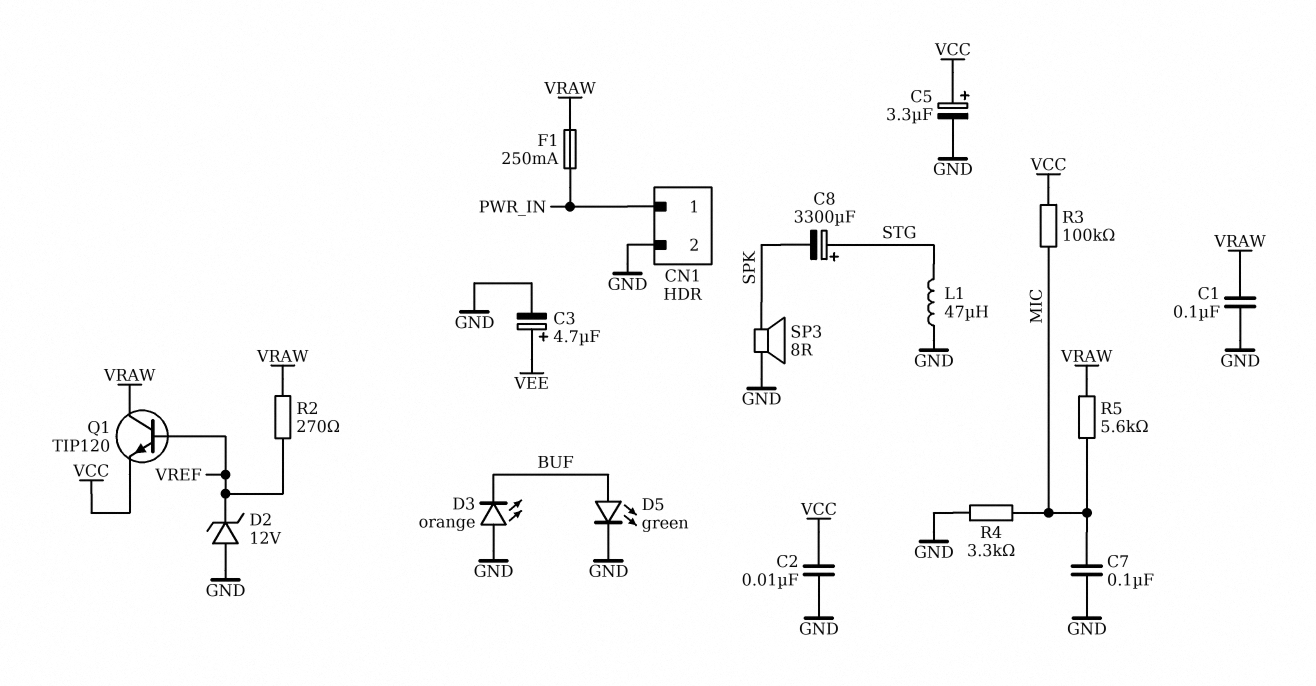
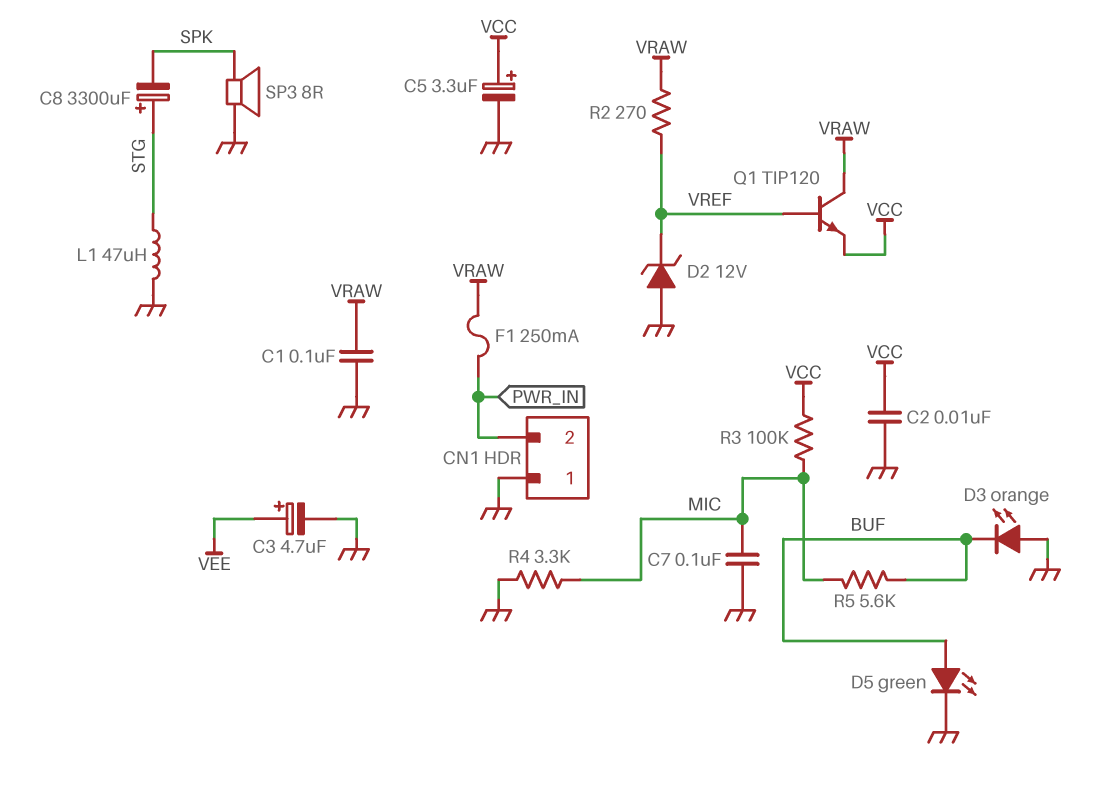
CN1 pin 1: PWR_IN -> GND
CN1 pin 2: GND -> PWR_IN
R5: 5.6k (MIC, VRAW) -> 5.6k (BUF, MIC)

